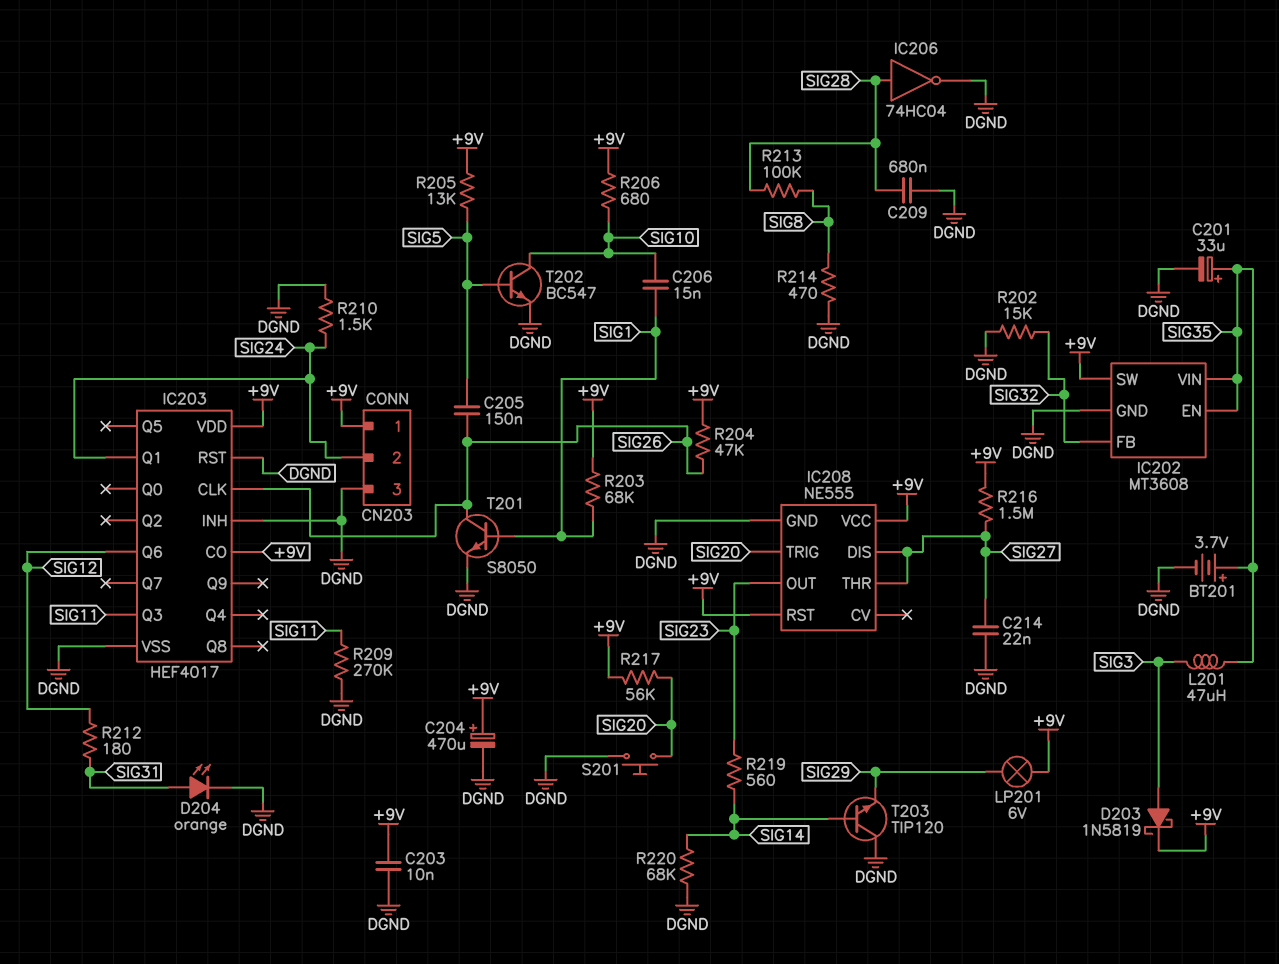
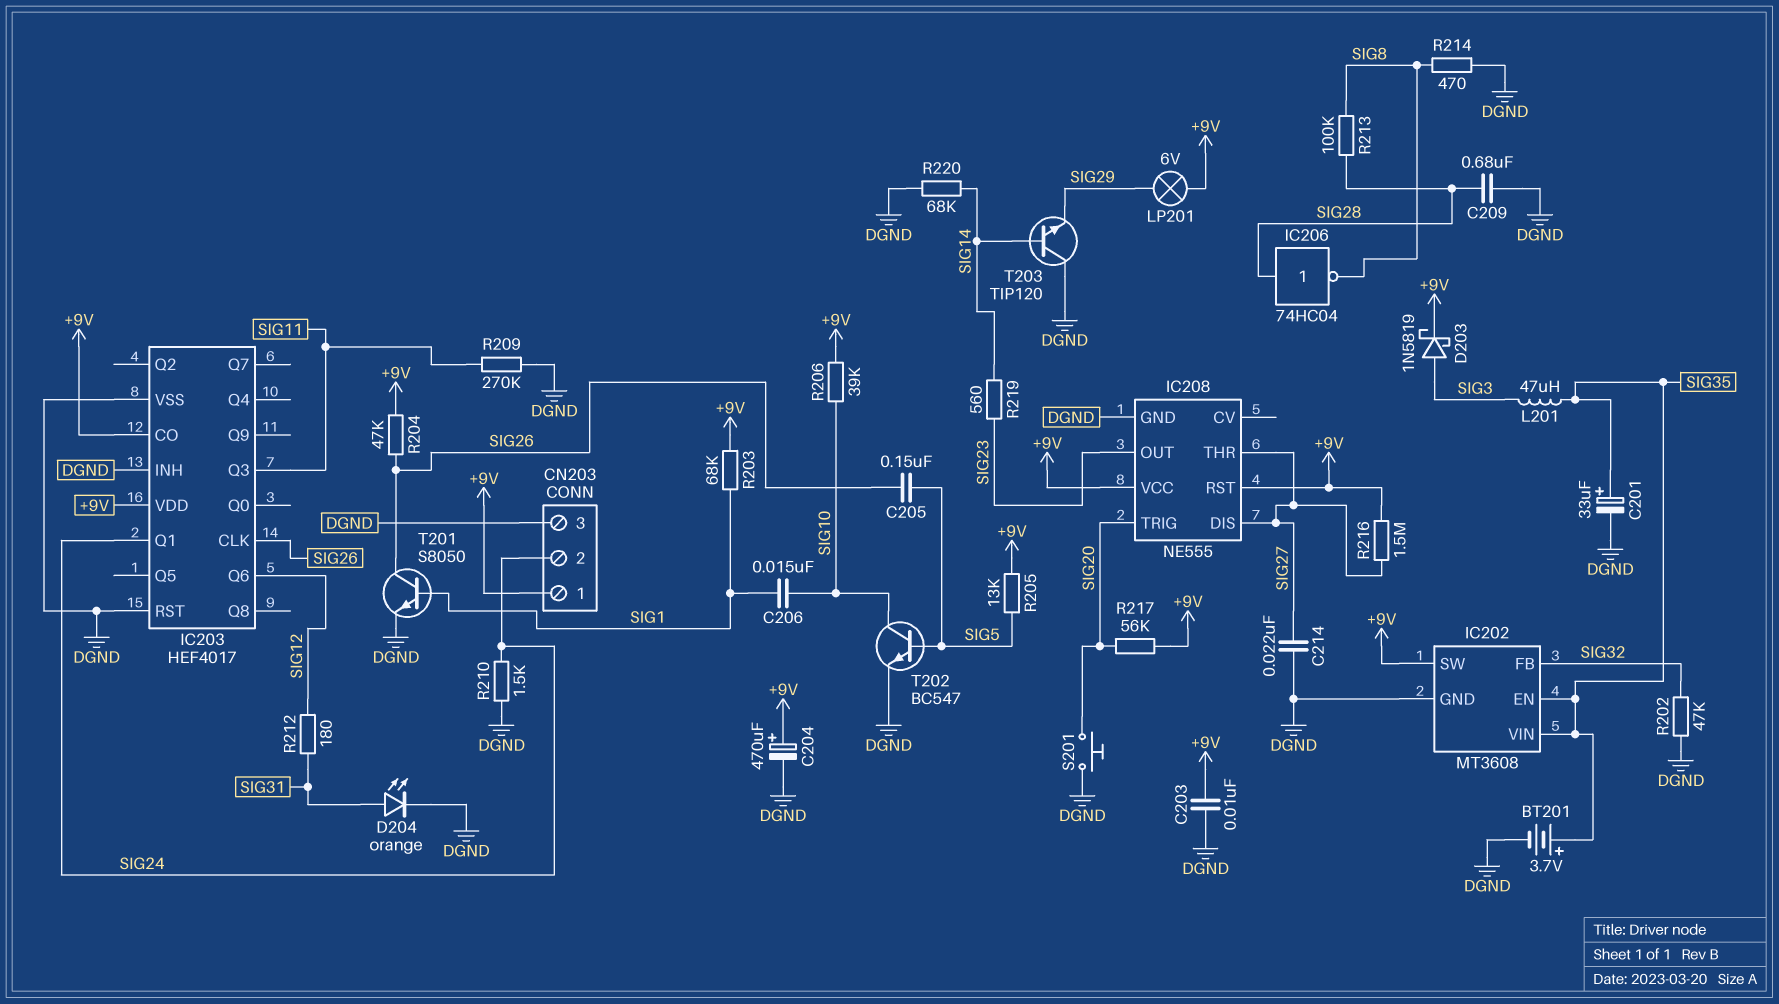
IC206: NOT 74HC04 (in SIG28, out DGND) -> NOT 74HC04 (in SIG28, out SIG8)
R202: 15k (DGND, SIG32) -> 47k (DGND, SIG32)
R206: 680 (+9V, SIG10) -> 39k (+9V, SIG10)

